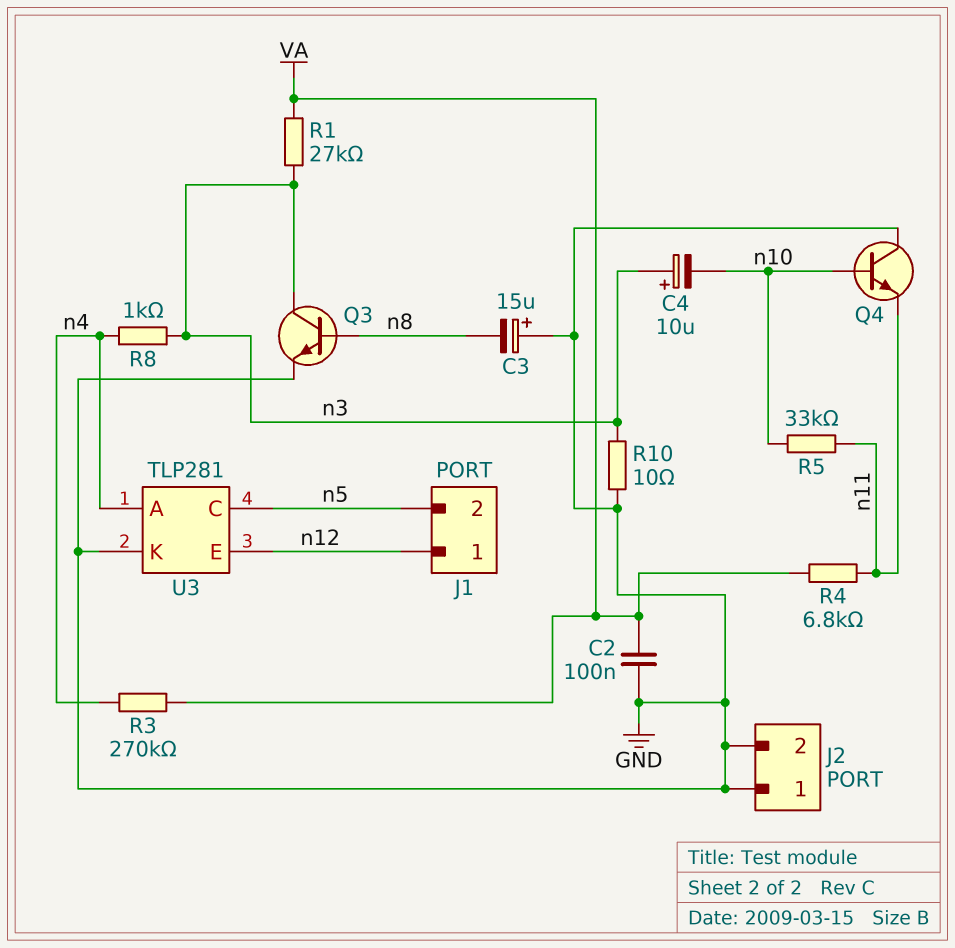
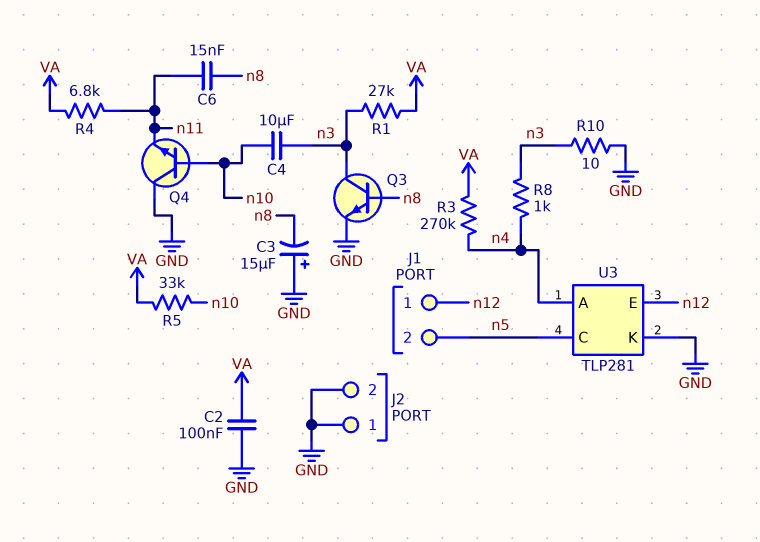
C4: 10uF (plus n3, minus n10) -> 10uF (n3, n10)
C6: none -> 15nF (n8, n11)
R5: 33k (n10, n11) -> 33k (VA, n10)

